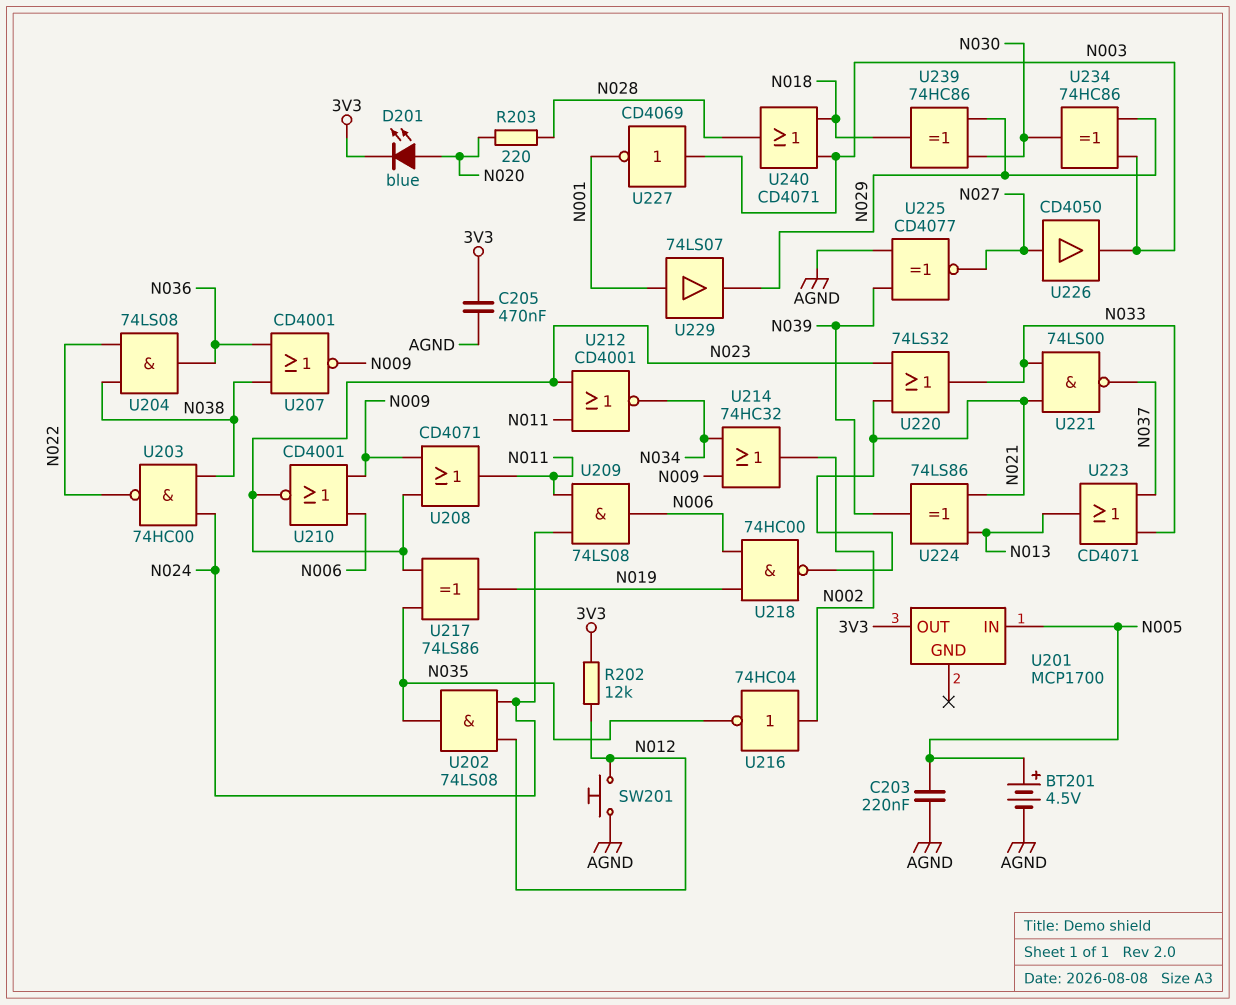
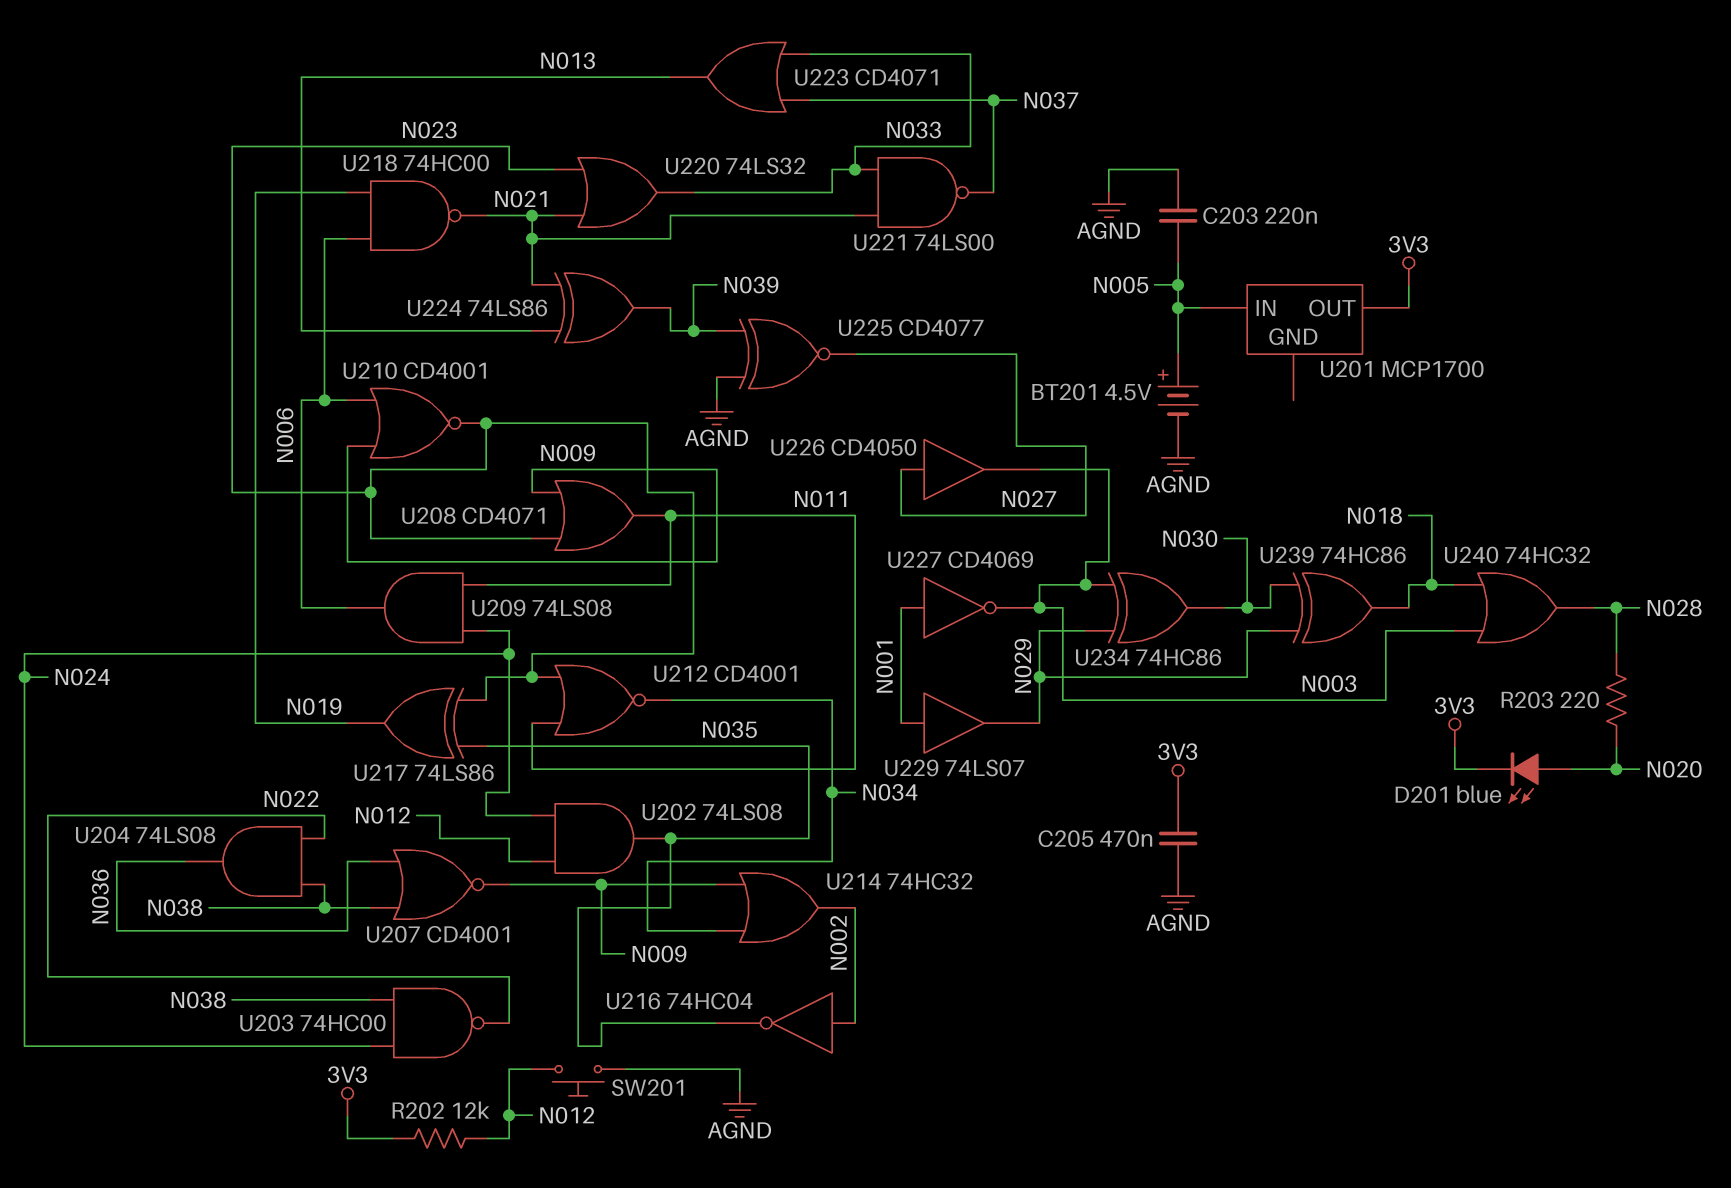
U227: NOT CD4069 (in N003, out N001) -> NOT CD4069 (in N001, out N003)
U240: OR CD4071 (in N003, in N018, out N028) -> OR 74HC32 (in N003, in N018, out N028)

